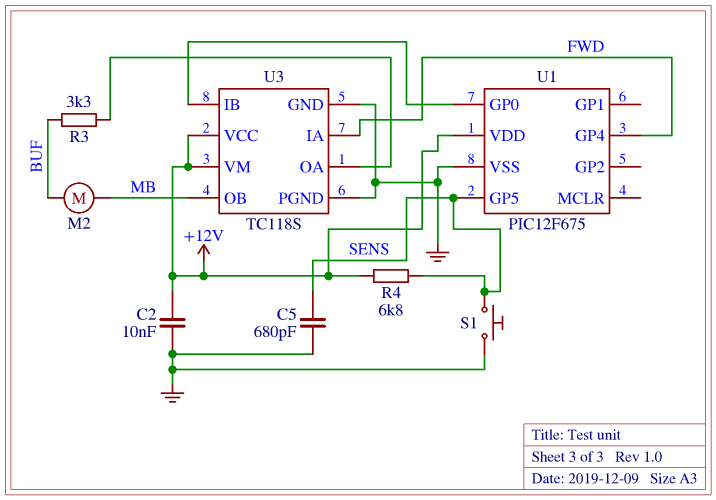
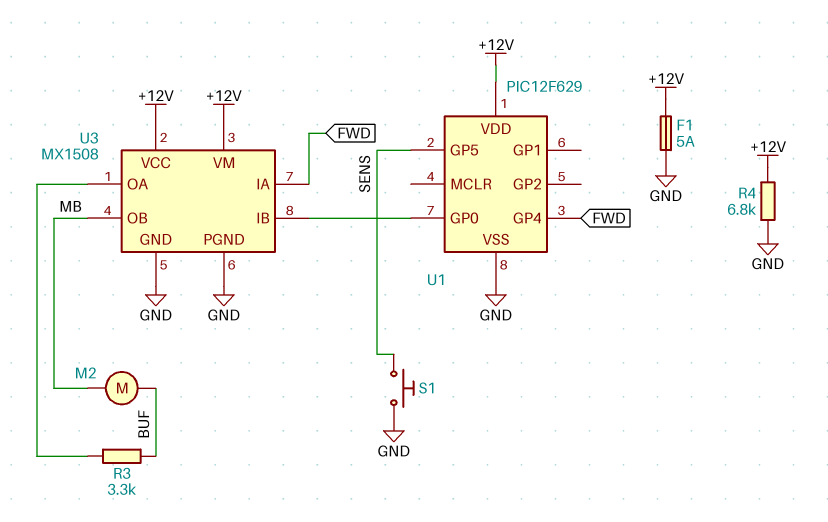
C2: 10nF (+12V, GND) -> none
C5: 680pF (GND, SENS) -> none
F1: none -> 5A (+12V, GND)
R4: 6.8k (+12V, SENS) -> 6.8k (+12V, GND)
U1: PIC12F675 -> PIC12F629
U3: TC118S -> MX1508

